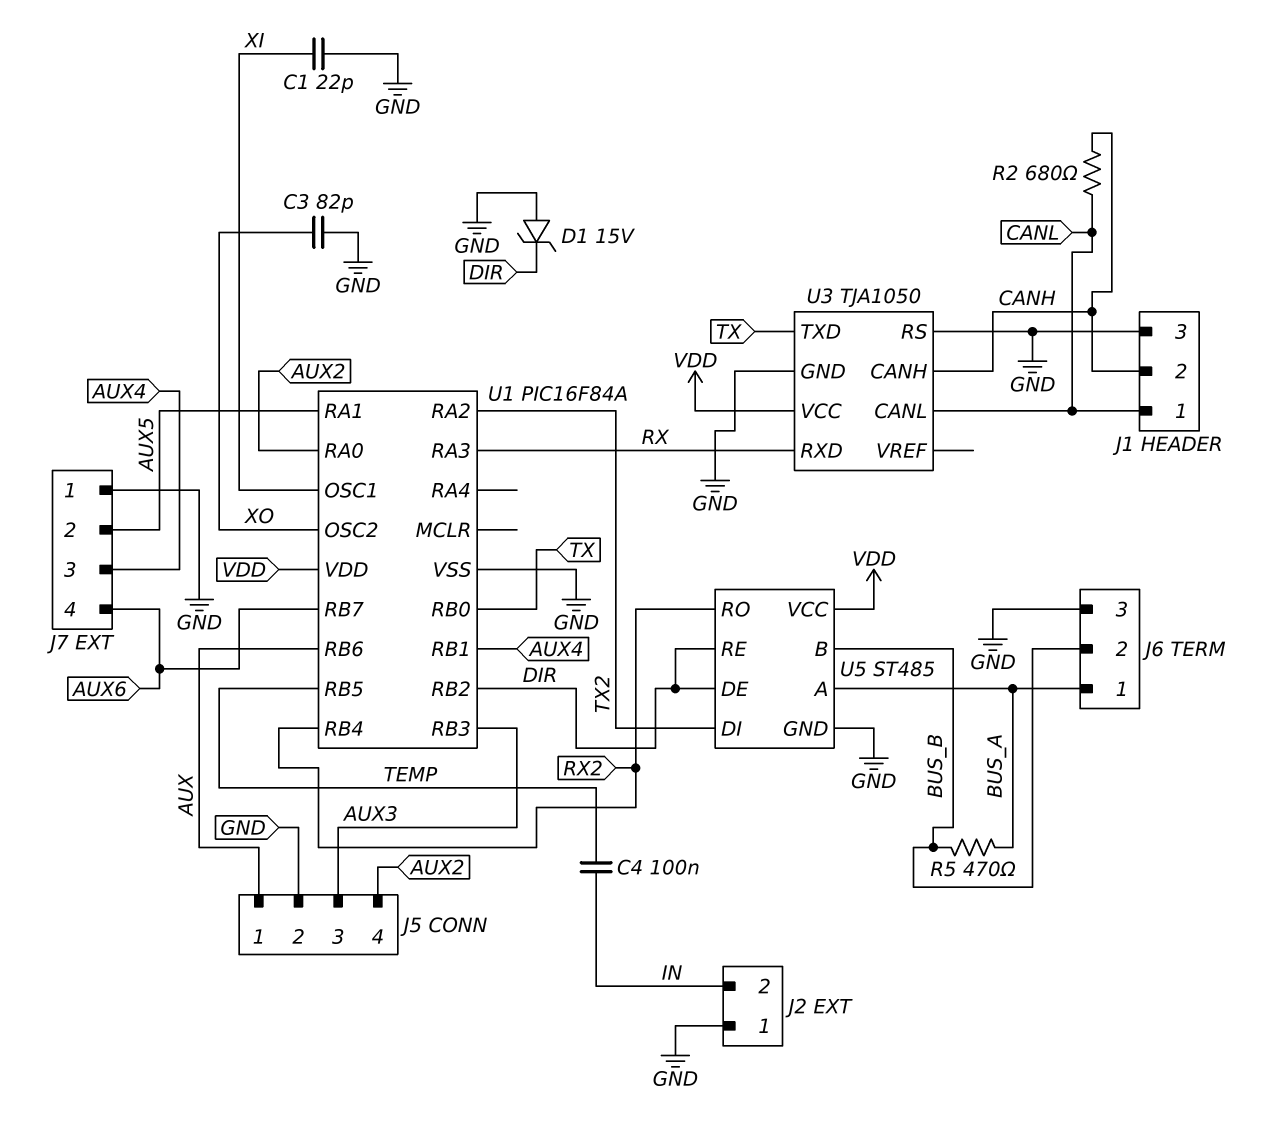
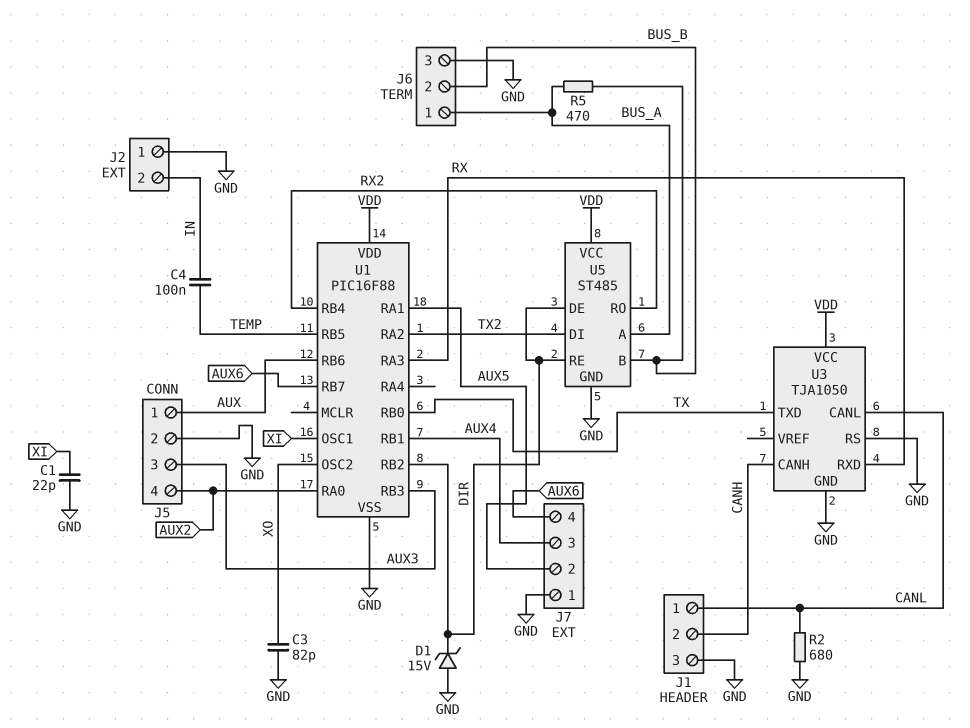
R2: 680 (CANH, CANL) -> 680 (CANL, GND)
U1: PIC16F84A -> PIC16F88

